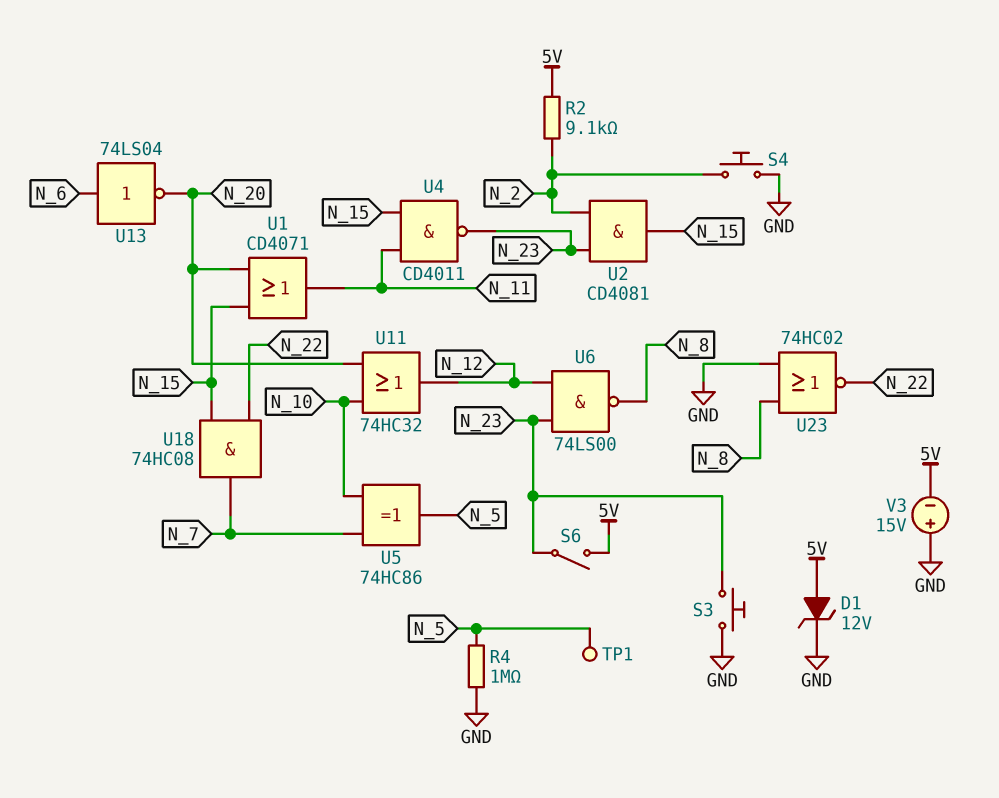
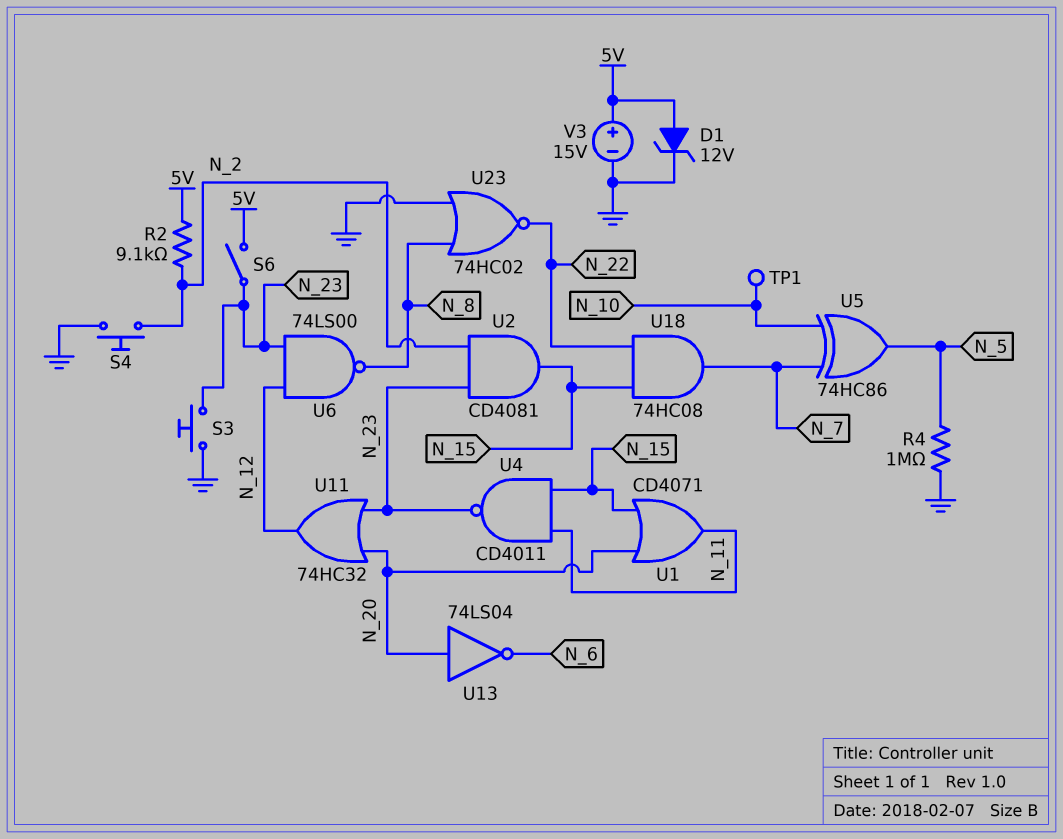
TP1: test point (N_5) -> test point (N_10)
U11: OR 74HC32 (in N_10, in N_20, out N_12) -> OR 74HC32 (in N_20, in N_23, out N_12)
U13: NOT 74LS04 (in N_6, out N_20) -> NOT 74LS04 (in N_20, out N_6)
V3: 15V (plus GND, minus 5V) -> 15V (plus 5V, minus GND)

